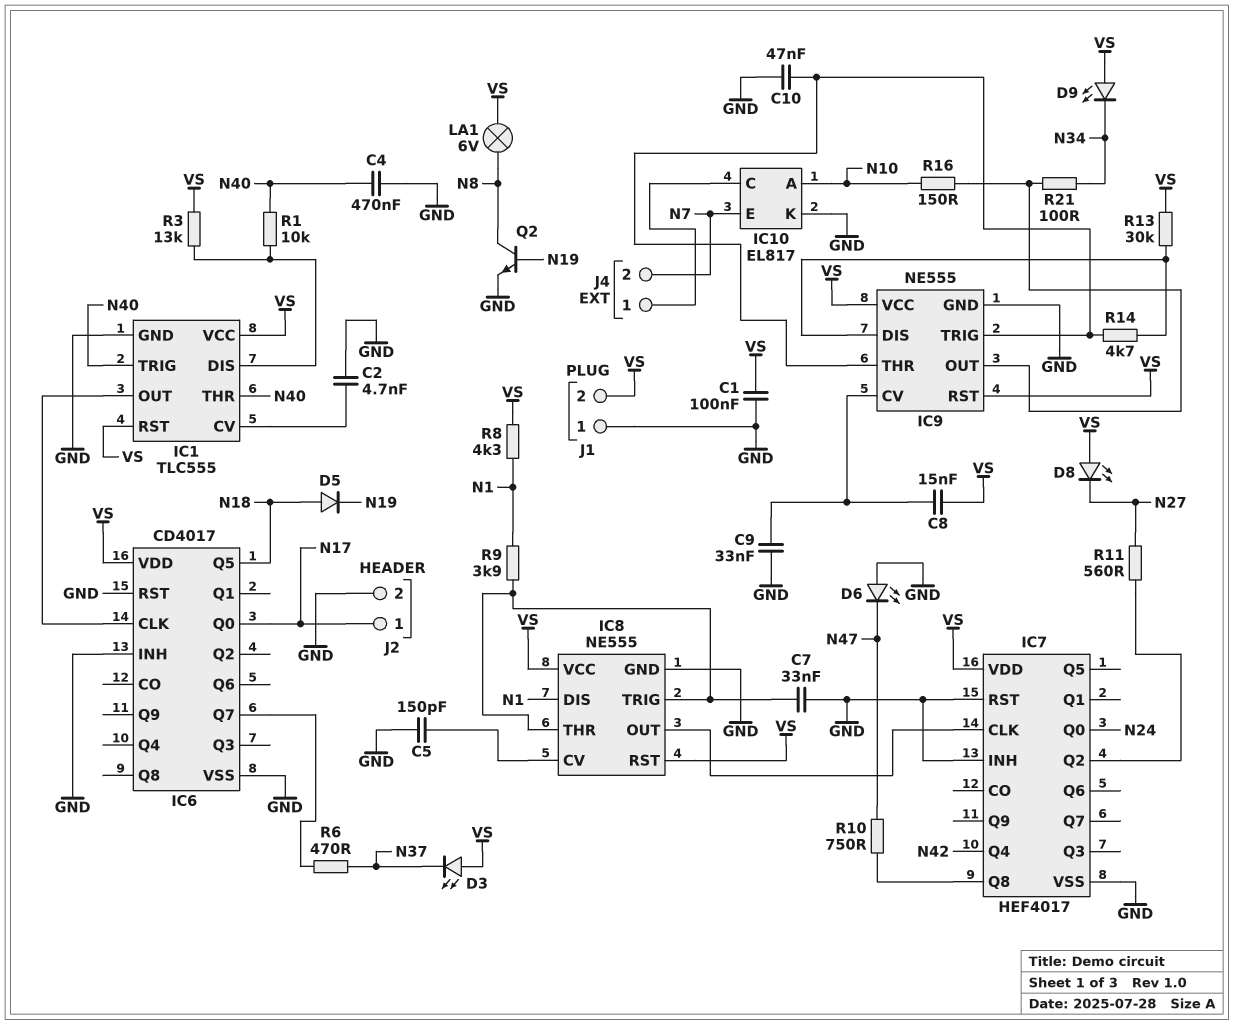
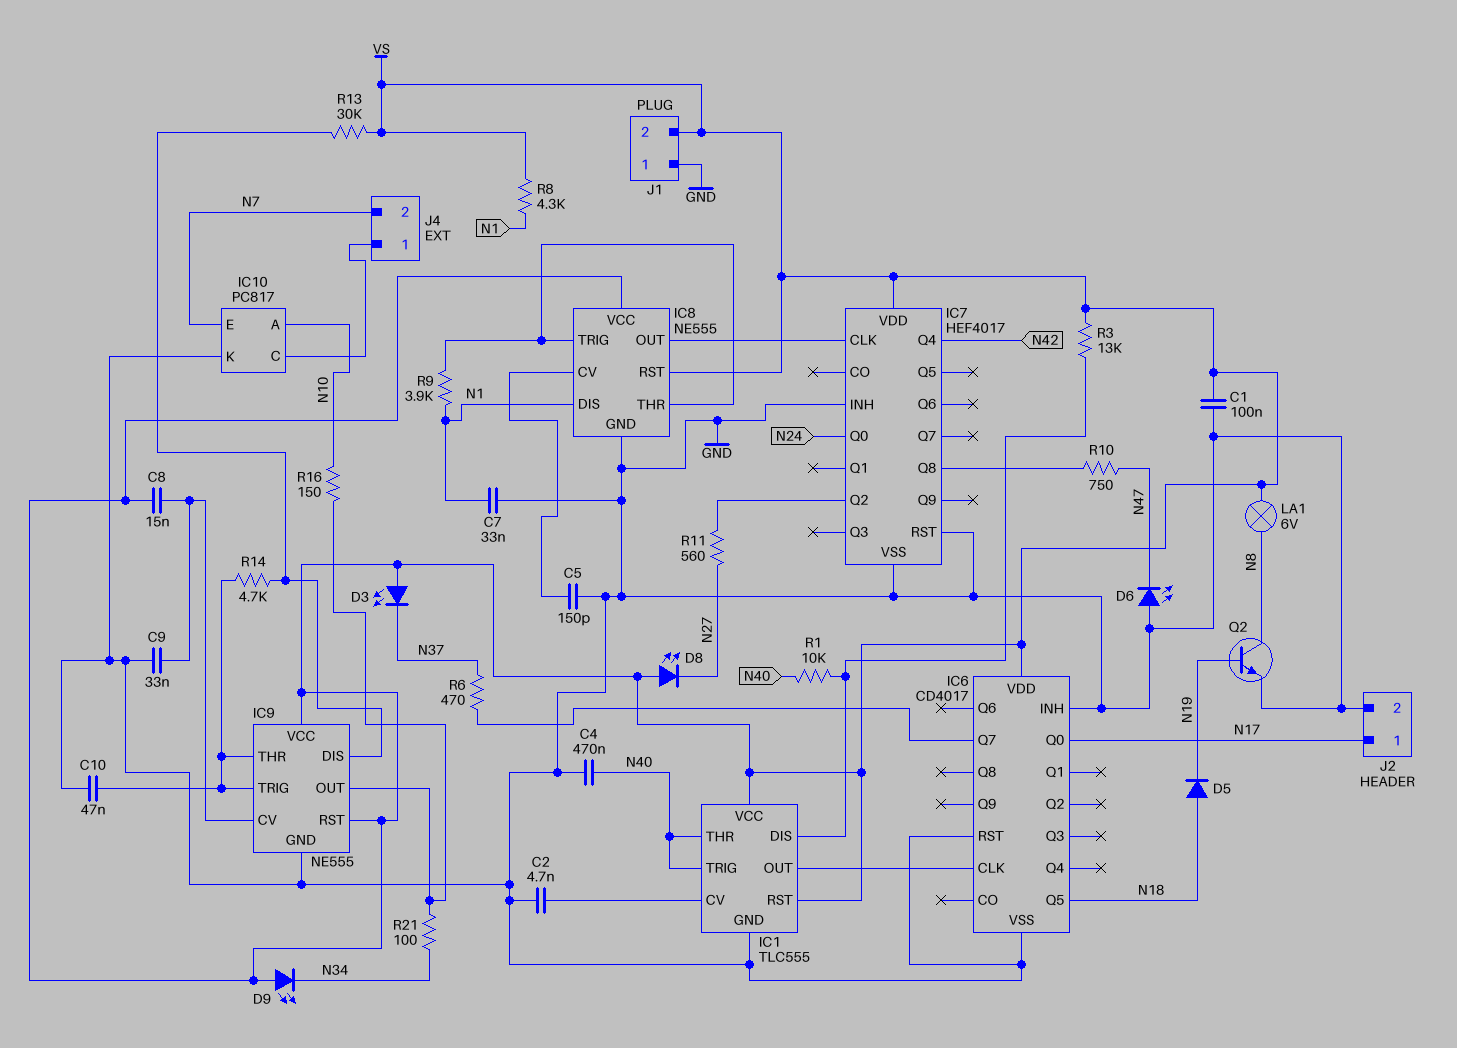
C7: 33nF (GND, IC8/THR) -> 33nF (GND, N1)
IC10: EL817 -> PC817

